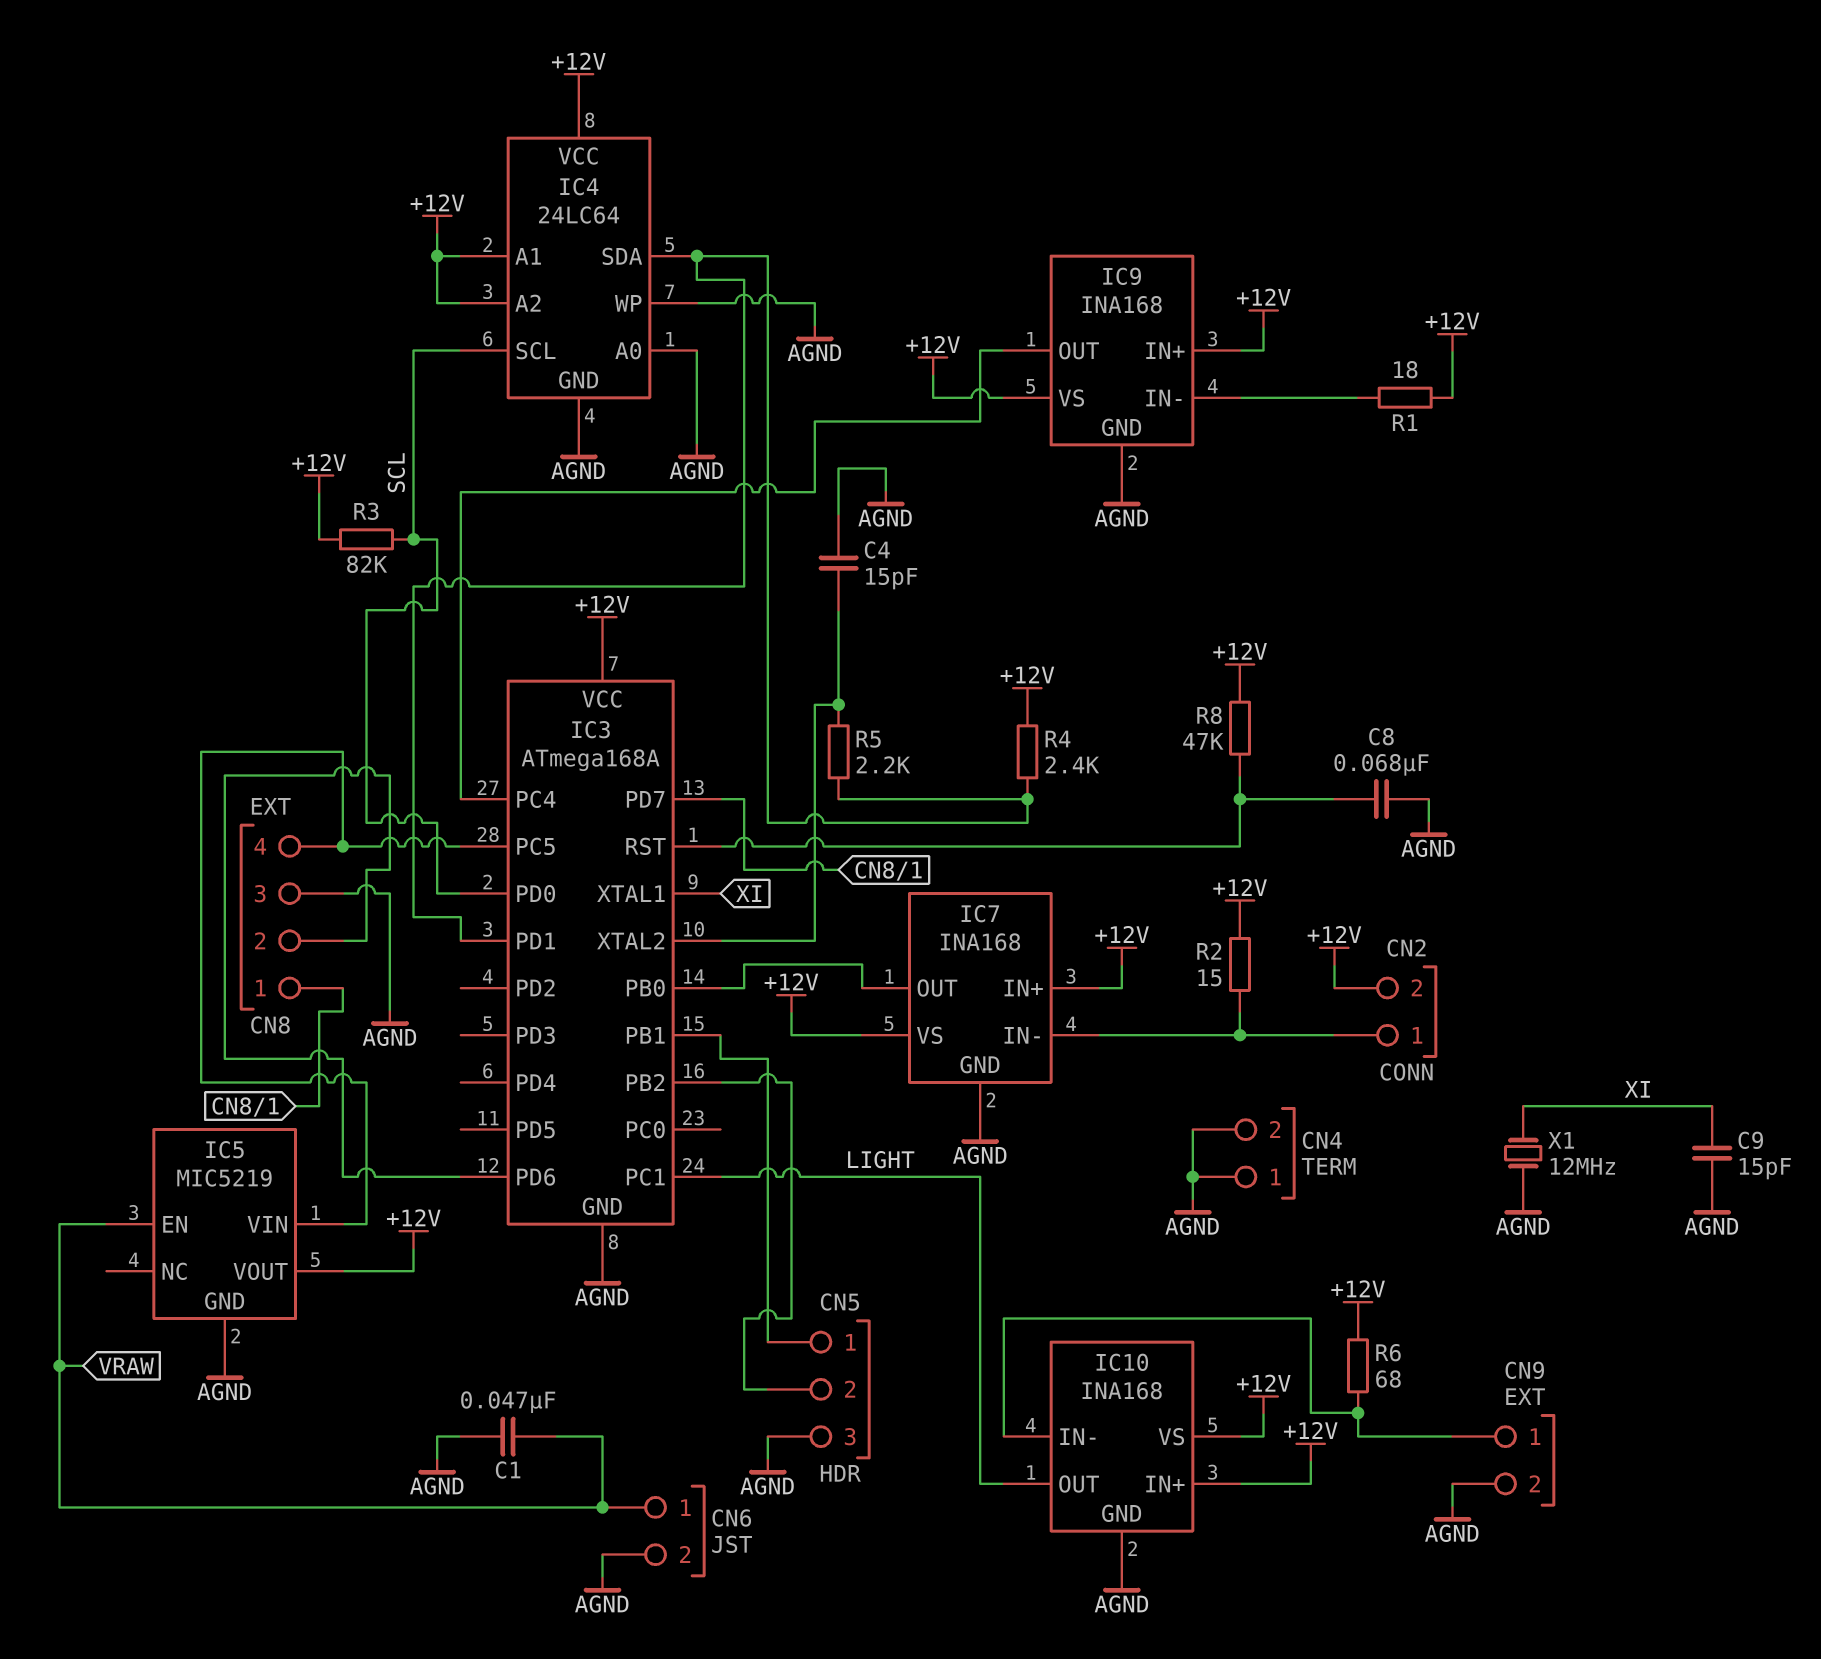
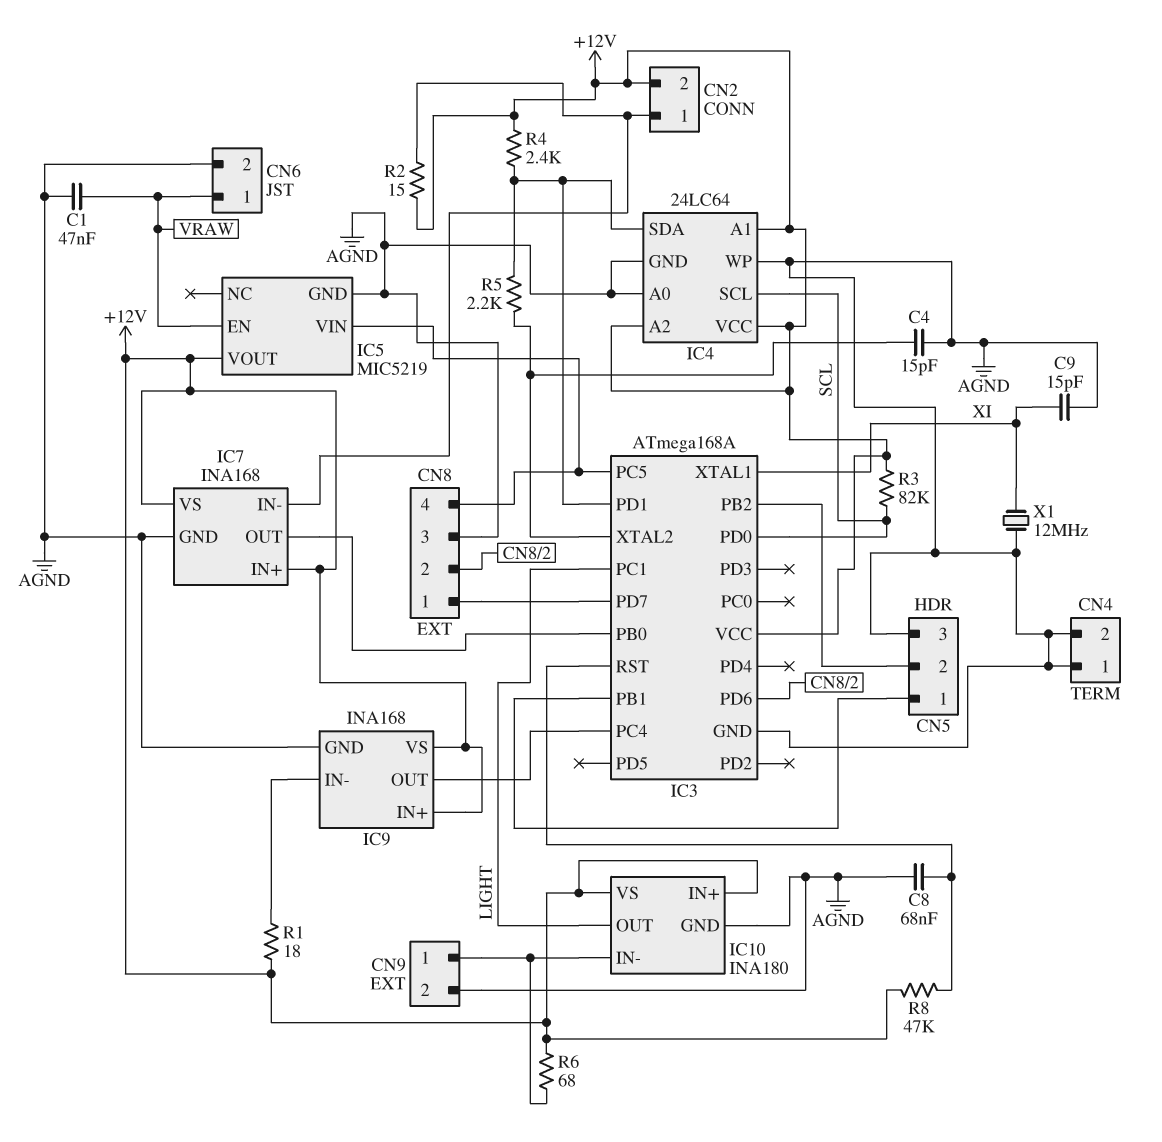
IC10: INA168 -> INA180

